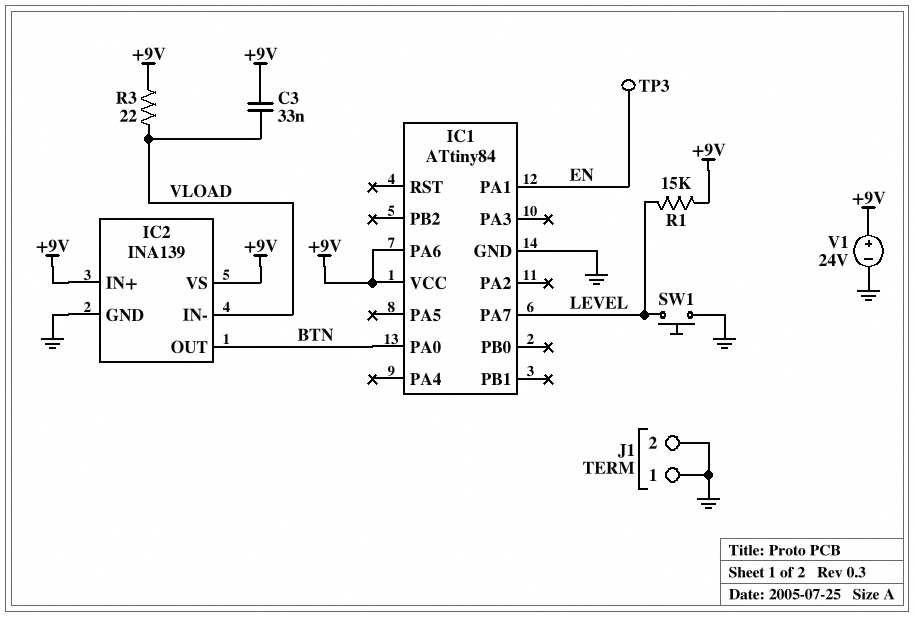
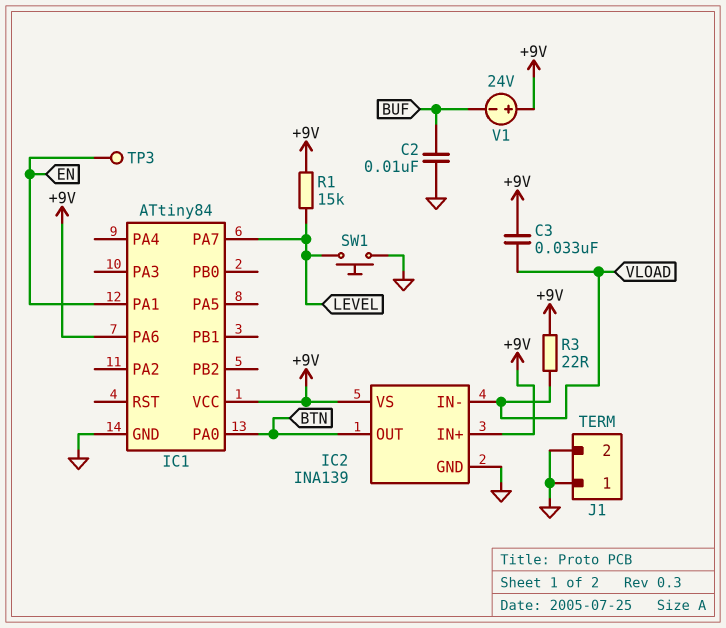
C2: none -> 10nF (BUF, GND)
V1: 24V (plus +9V, minus GND) -> 24V (plus +9V, minus BUF)

